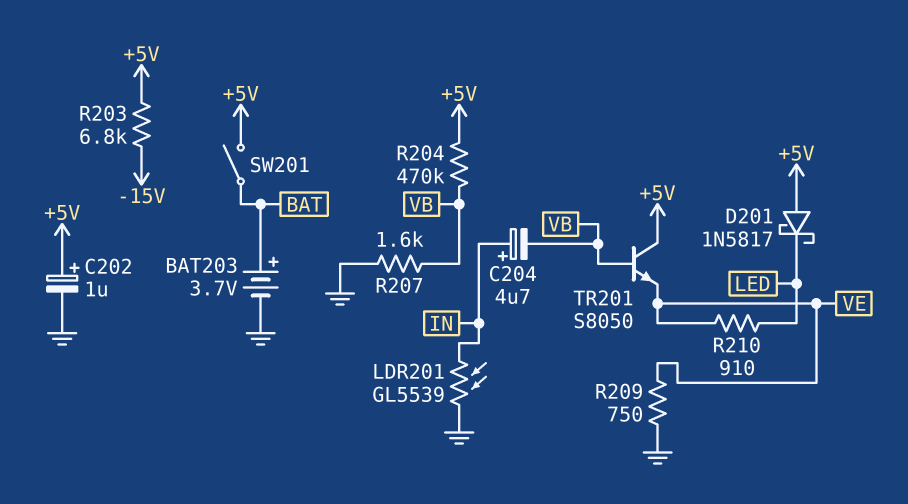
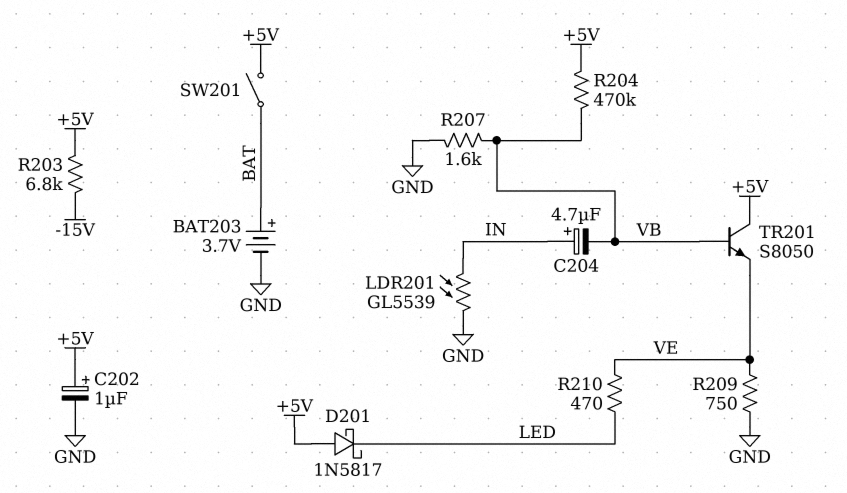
R210: 910 (LED, VE) -> 470 (LED, VE)

